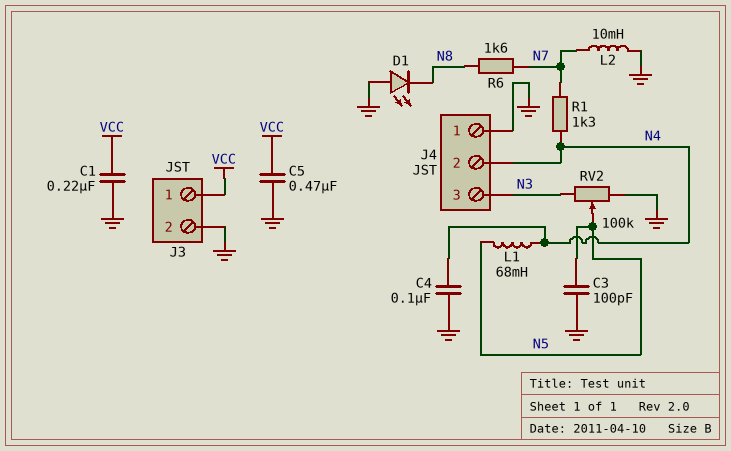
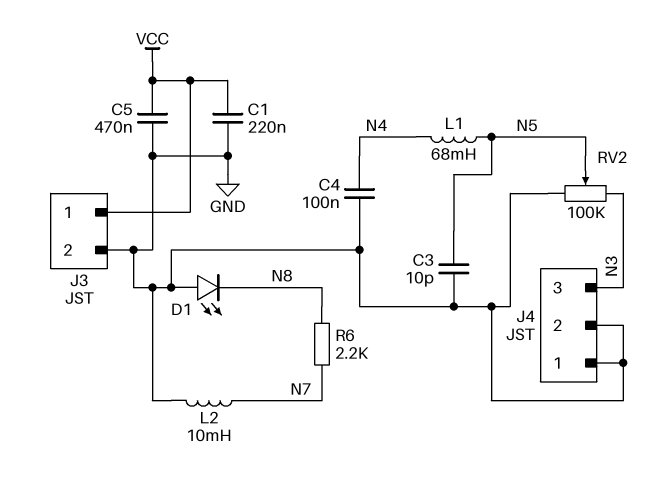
C3: 100pF (GND, N5) -> 10pF (GND, N5)
J4 pin 2: N4 -> GND
R1: 1.3k (N4, N7) -> none
R6: 1.6k (N7, N8) -> 2.2k (N7, N8)

